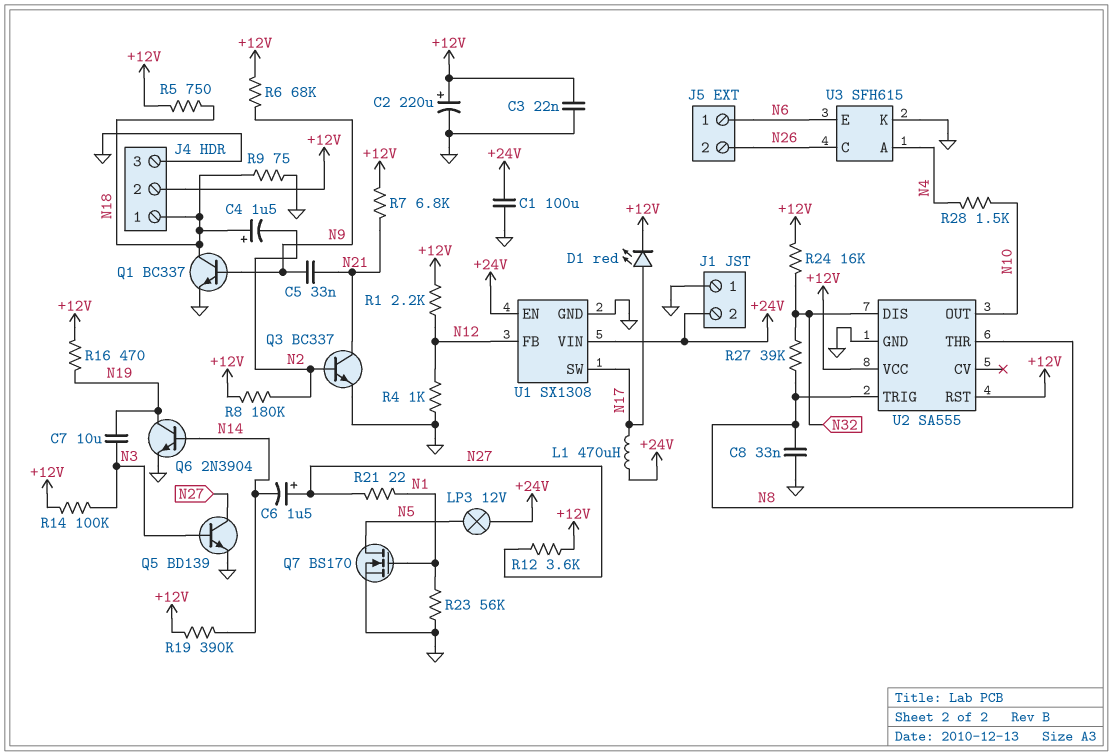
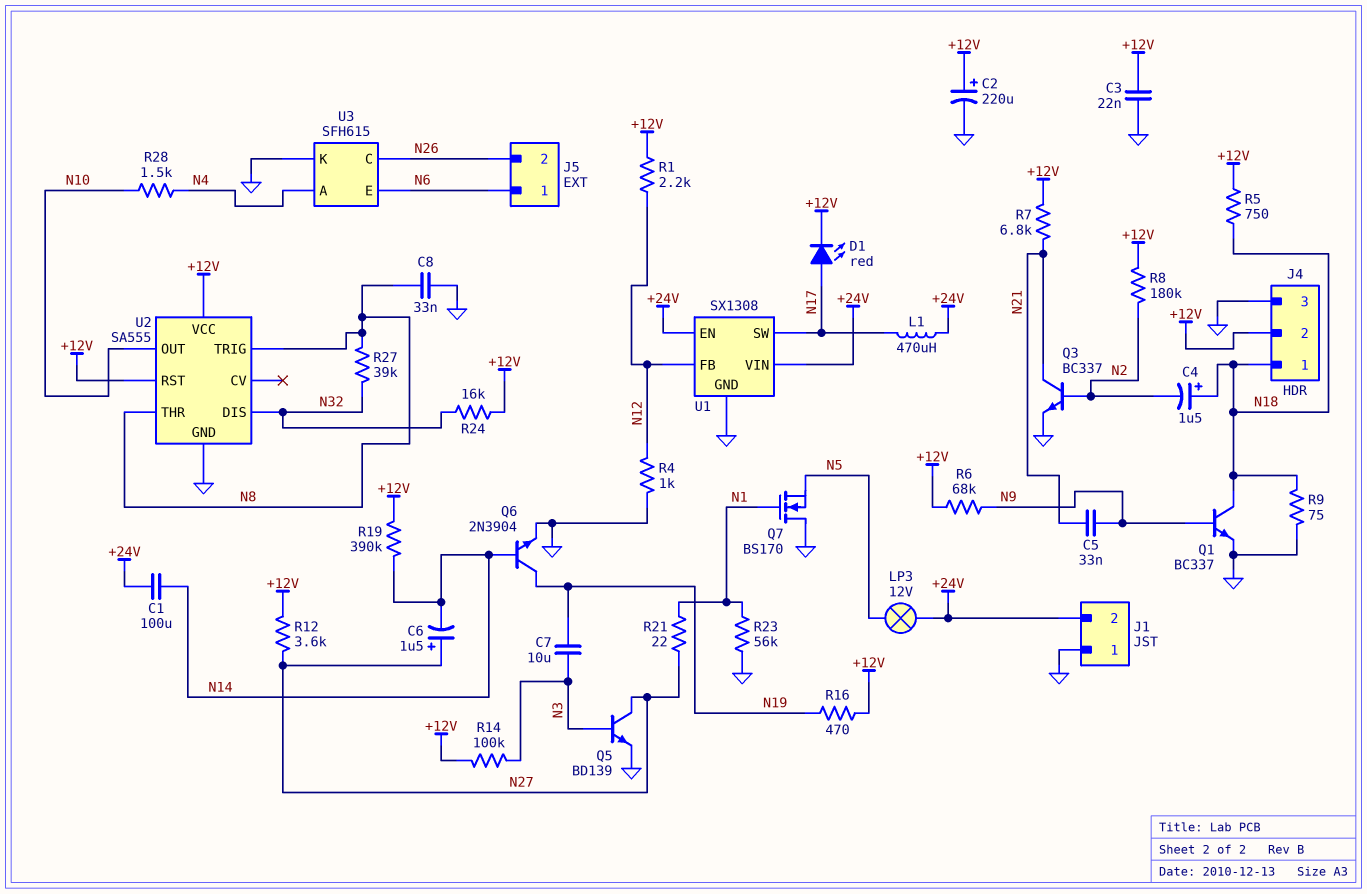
C1: 100uF (+24V, GND) -> 100uF (+24V, N14)
Q7: NMOS BS170 (G N1, D N5, S GND) -> NMOS BS170 (G N1, D GND, S N5)

